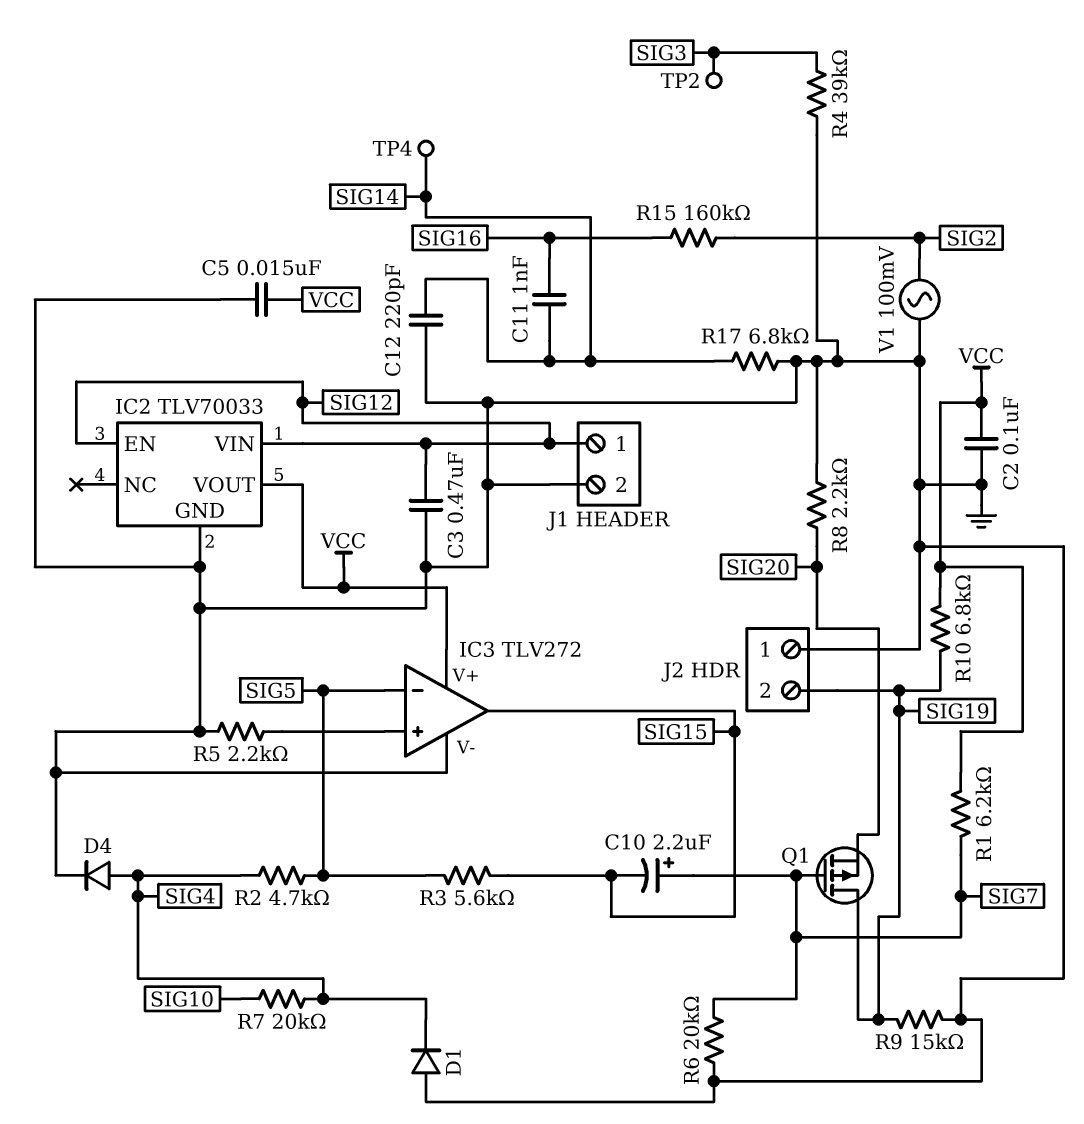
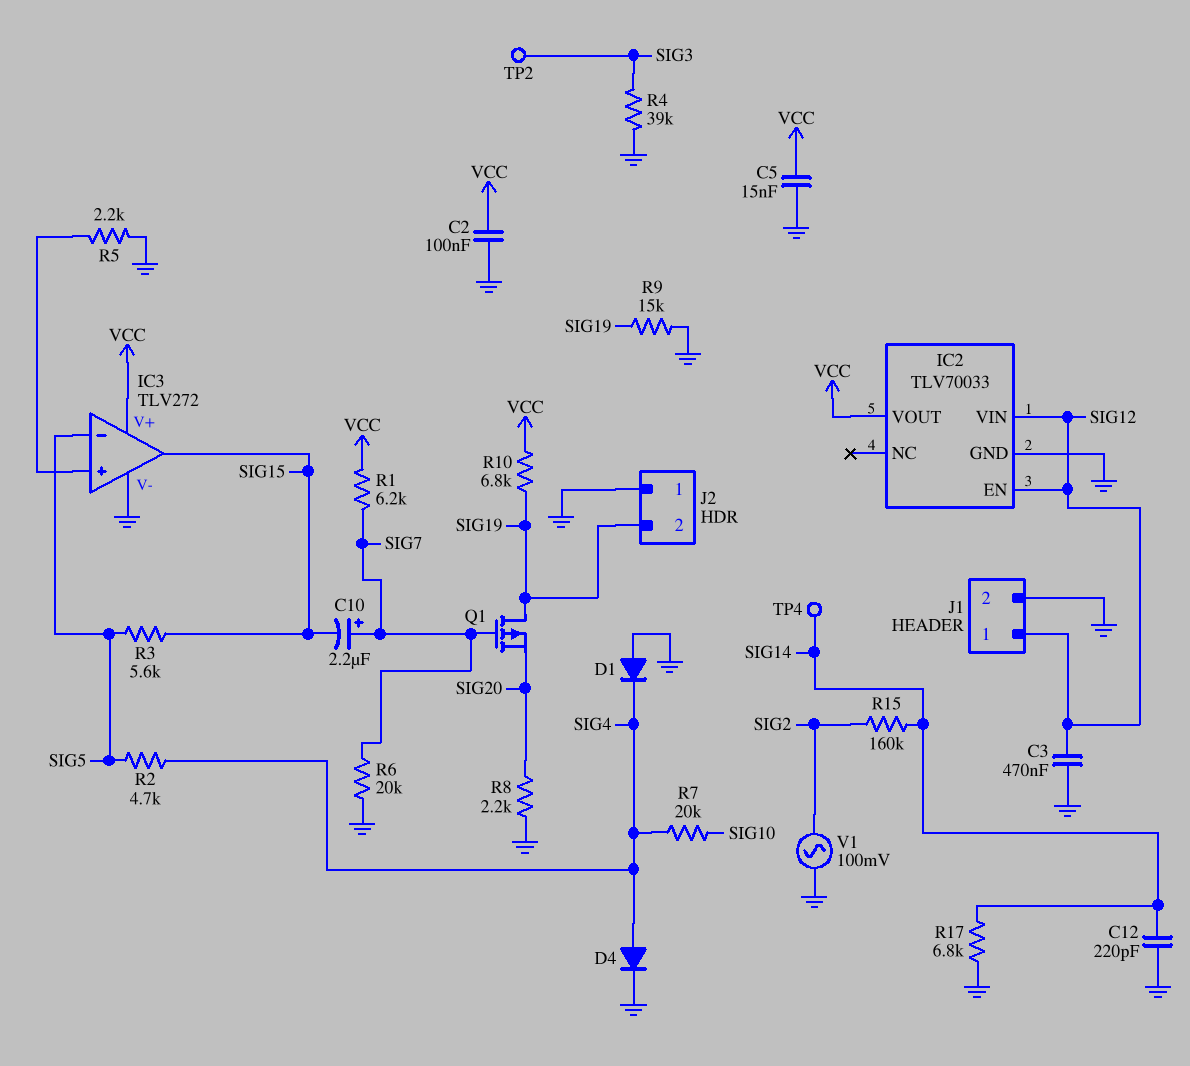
C11: 1nF (SIG14, SIG16) -> none
R15: 160k (SIG2, SIG16) -> 160k (SIG2, SIG14)

